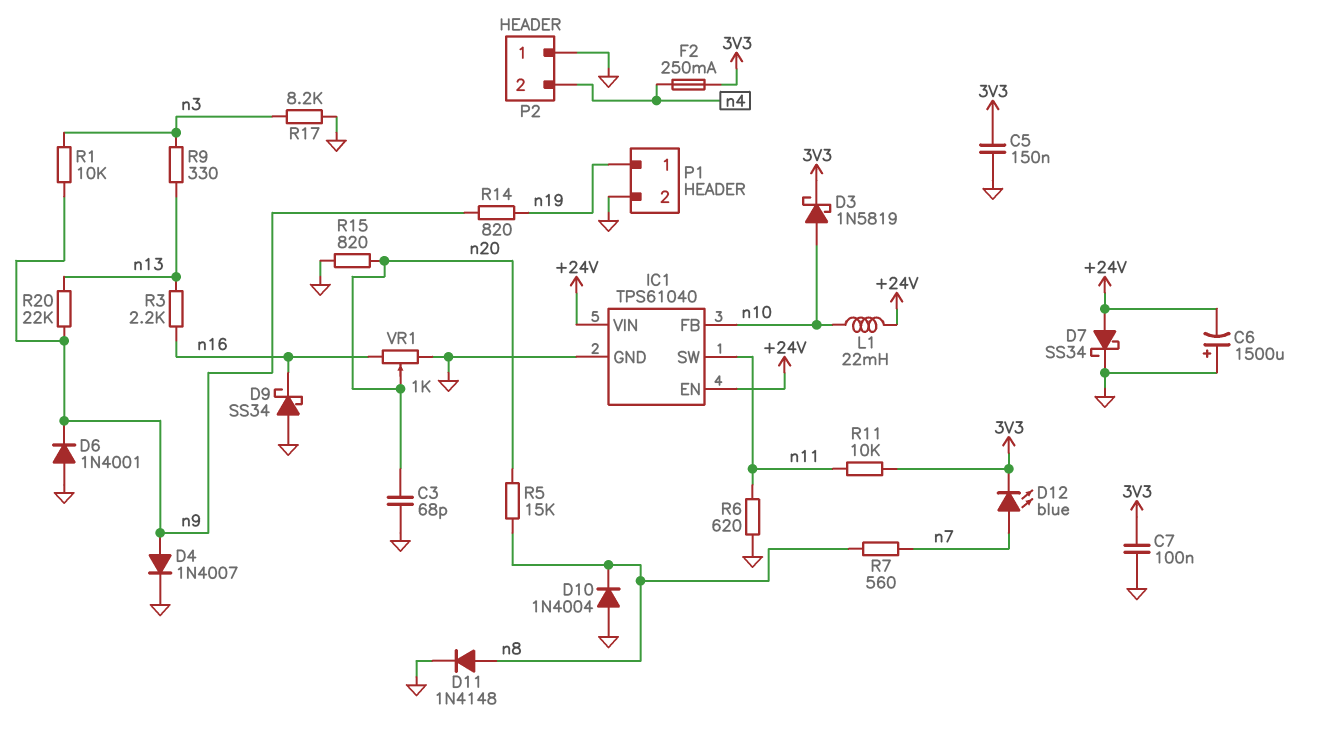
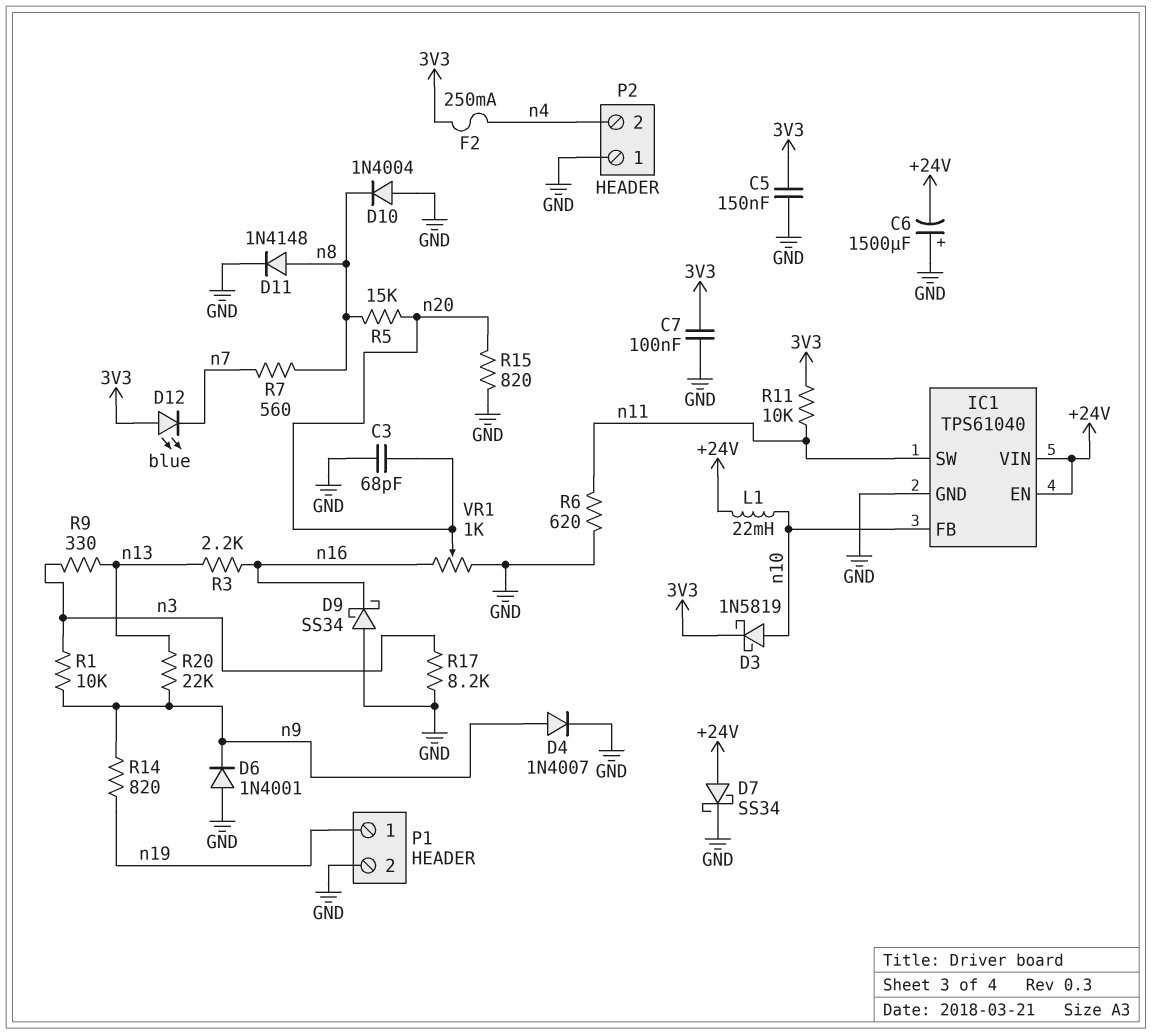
D12: LED blue (A n7, K 3V3) -> LED blue (A 3V3, K n7)

